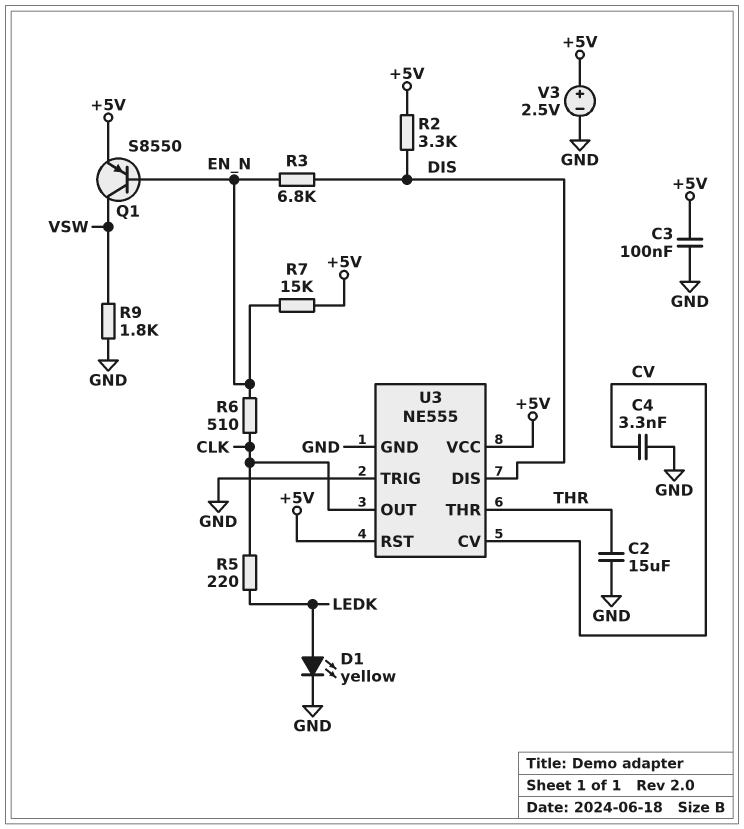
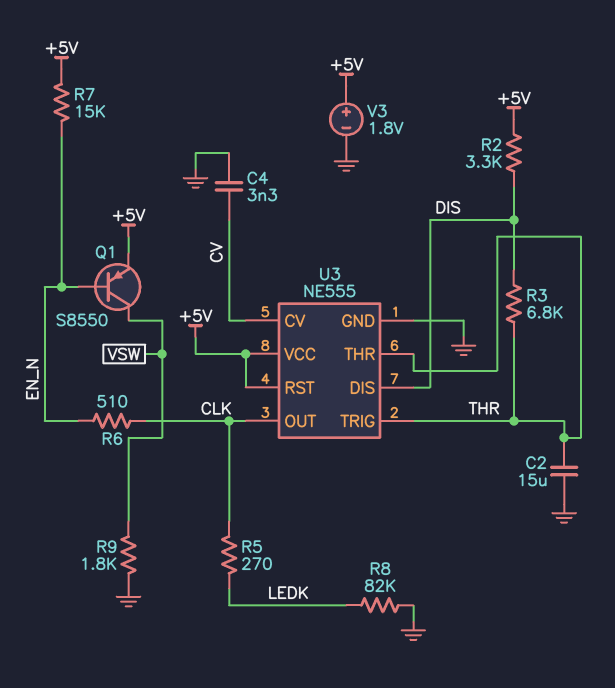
C3: 100nF (+5V, GND) -> none
D1: LED yellow (A LEDK, K GND) -> none
R3: 6.8k (DIS, EN_N) -> 6.8k (DIS, THR)
R5: 220 (CLK, LEDK) -> 270 (CLK, LEDK)
R8: none -> 82k (GND, LEDK)
U3 pin TRIG: GND -> THR
V3: 2.5V (plus +5V, minus GND) -> 1.8V (plus +5V, minus GND)

